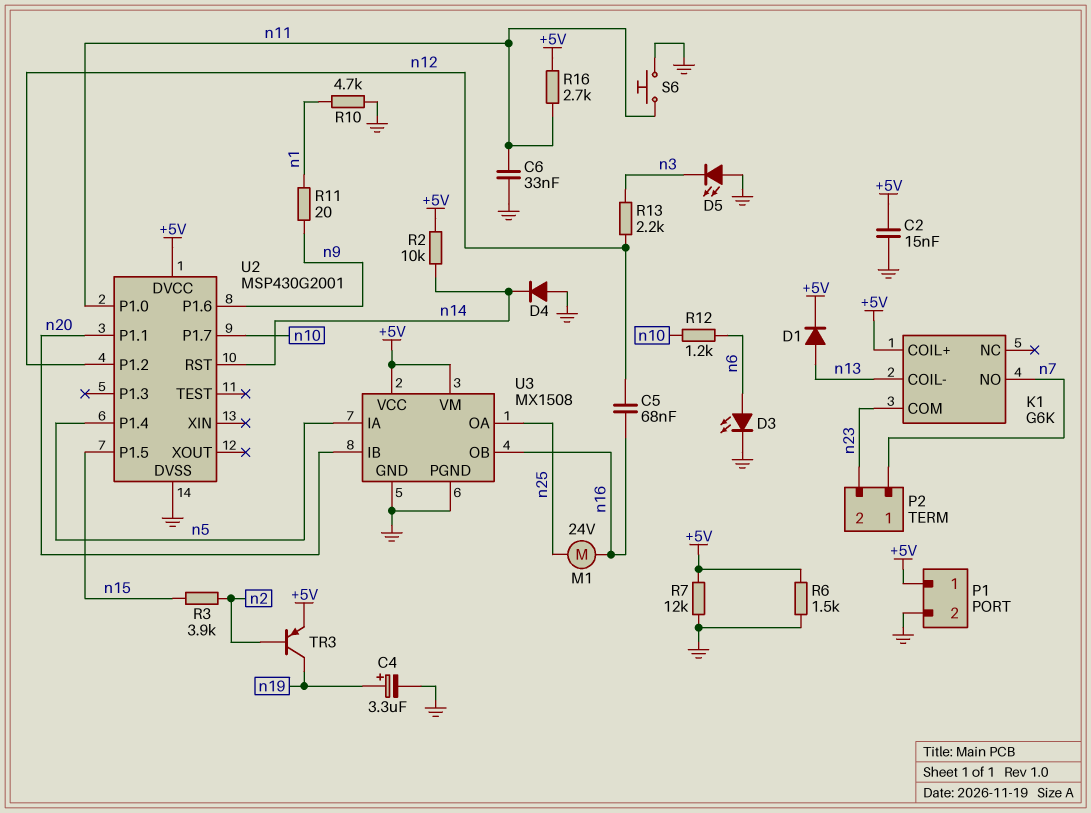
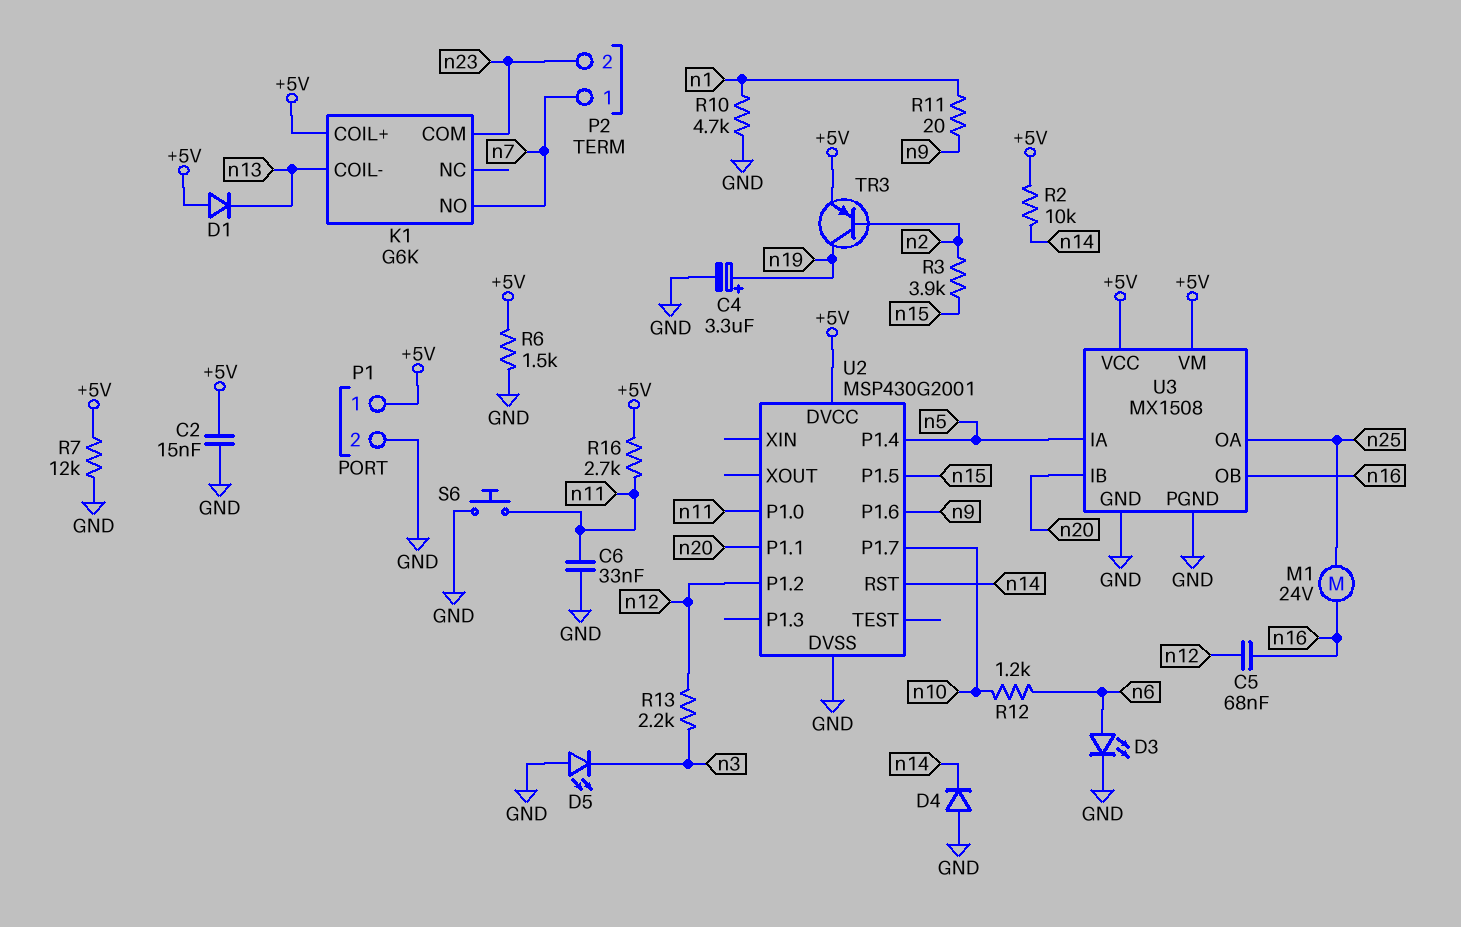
D1: diode (A n13, K +5V) -> diode (A +5V, K n13)

